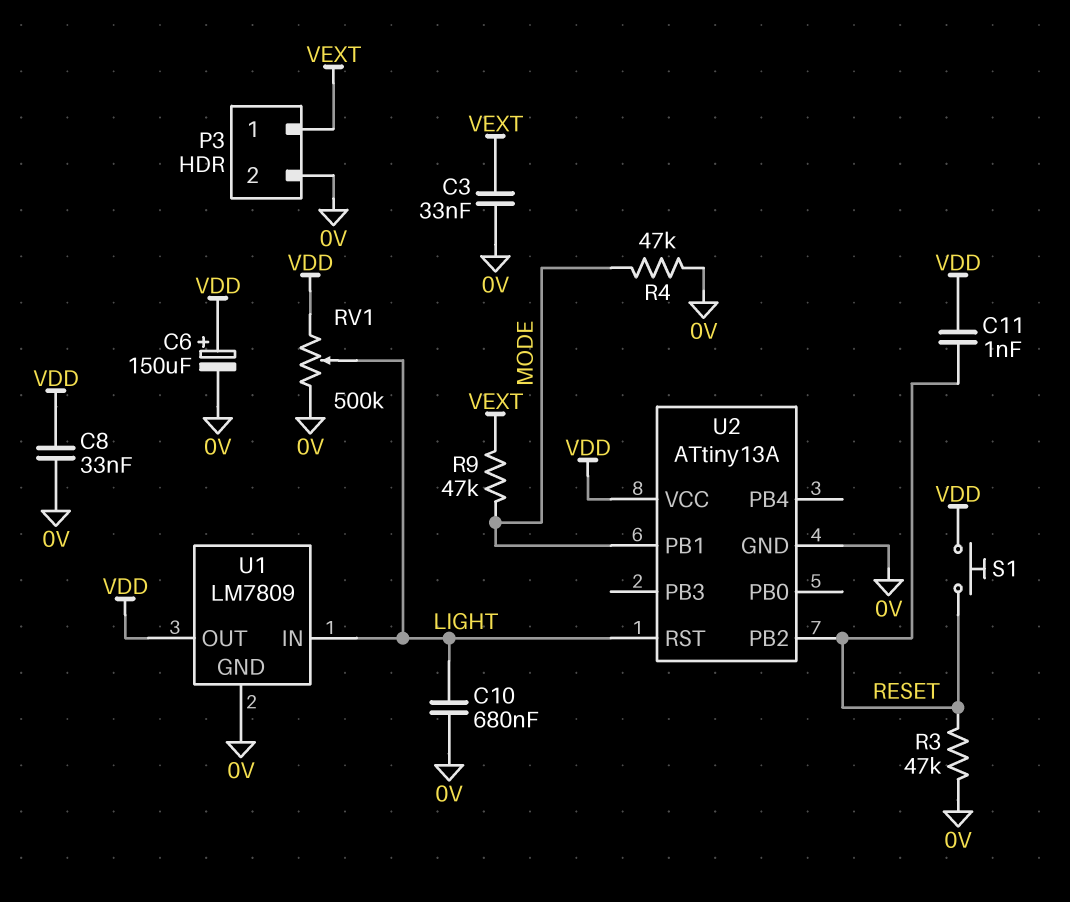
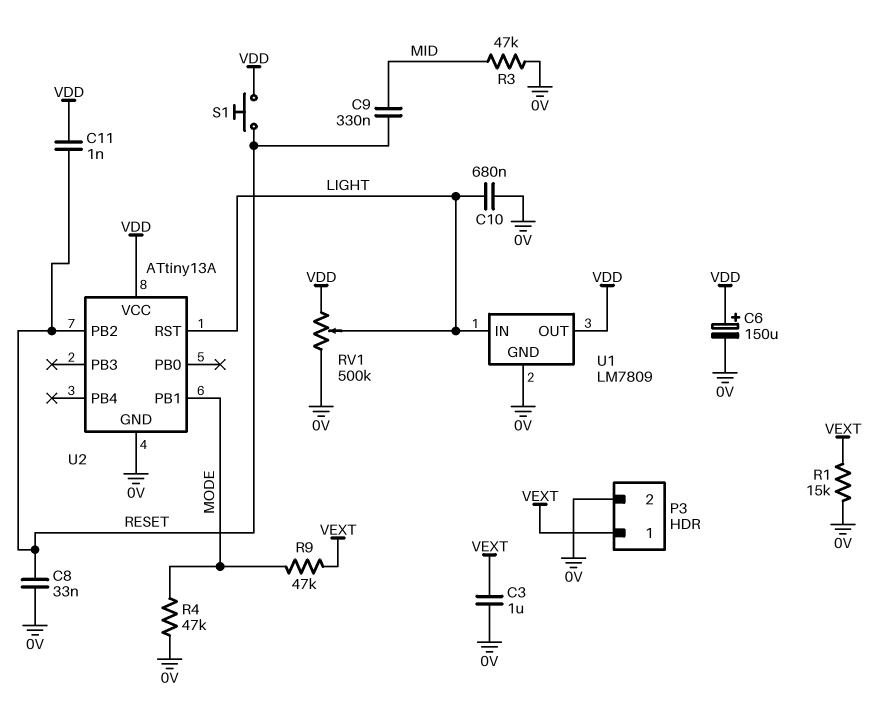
C3: 33nF (0V, VEXT) -> 1uF (0V, VEXT)
C8: 33nF (0V, VDD) -> 33nF (0V, RESET)
C9: none -> 330nF (MID, RESET)
R1: none -> 15k (0V, VEXT)
R3: 47k (0V, RESET) -> 47k (0V, MID)

